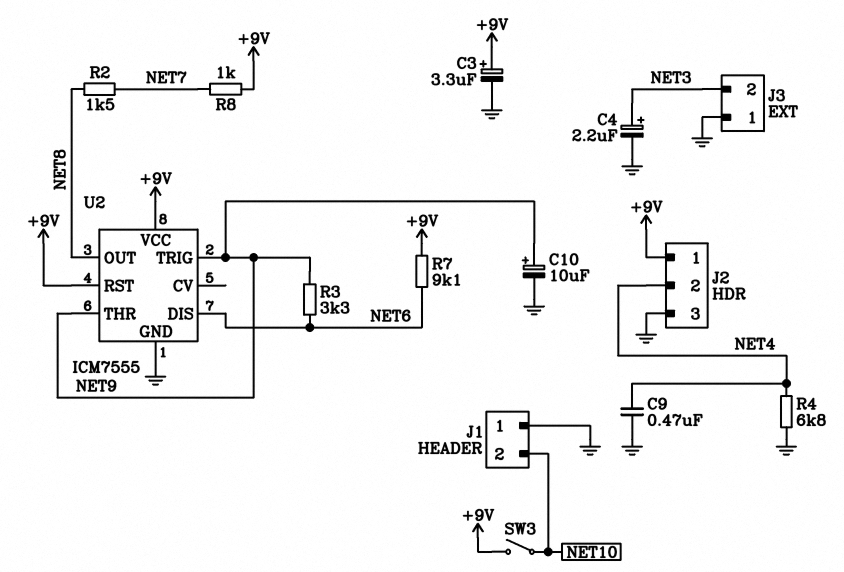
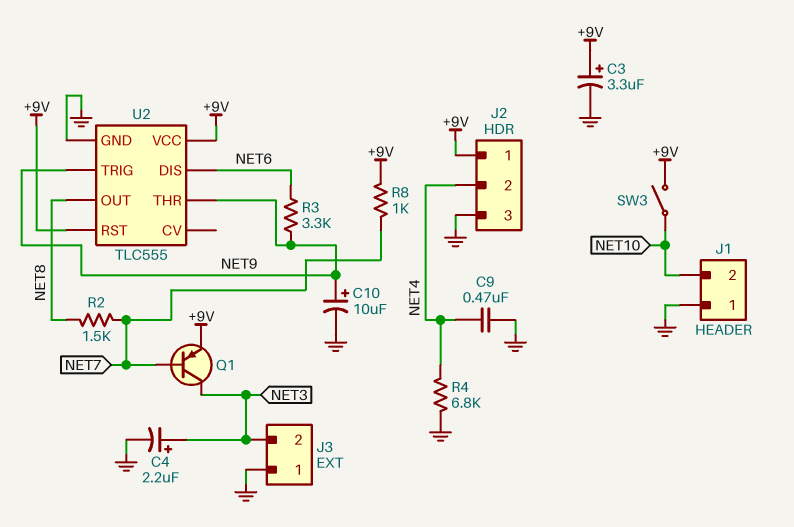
Q1: none -> PNP (B NET7, C NET3, E +9V)
R7: 9.1k (+9V, NET6) -> none
U2: ICM7555 -> TLC555

